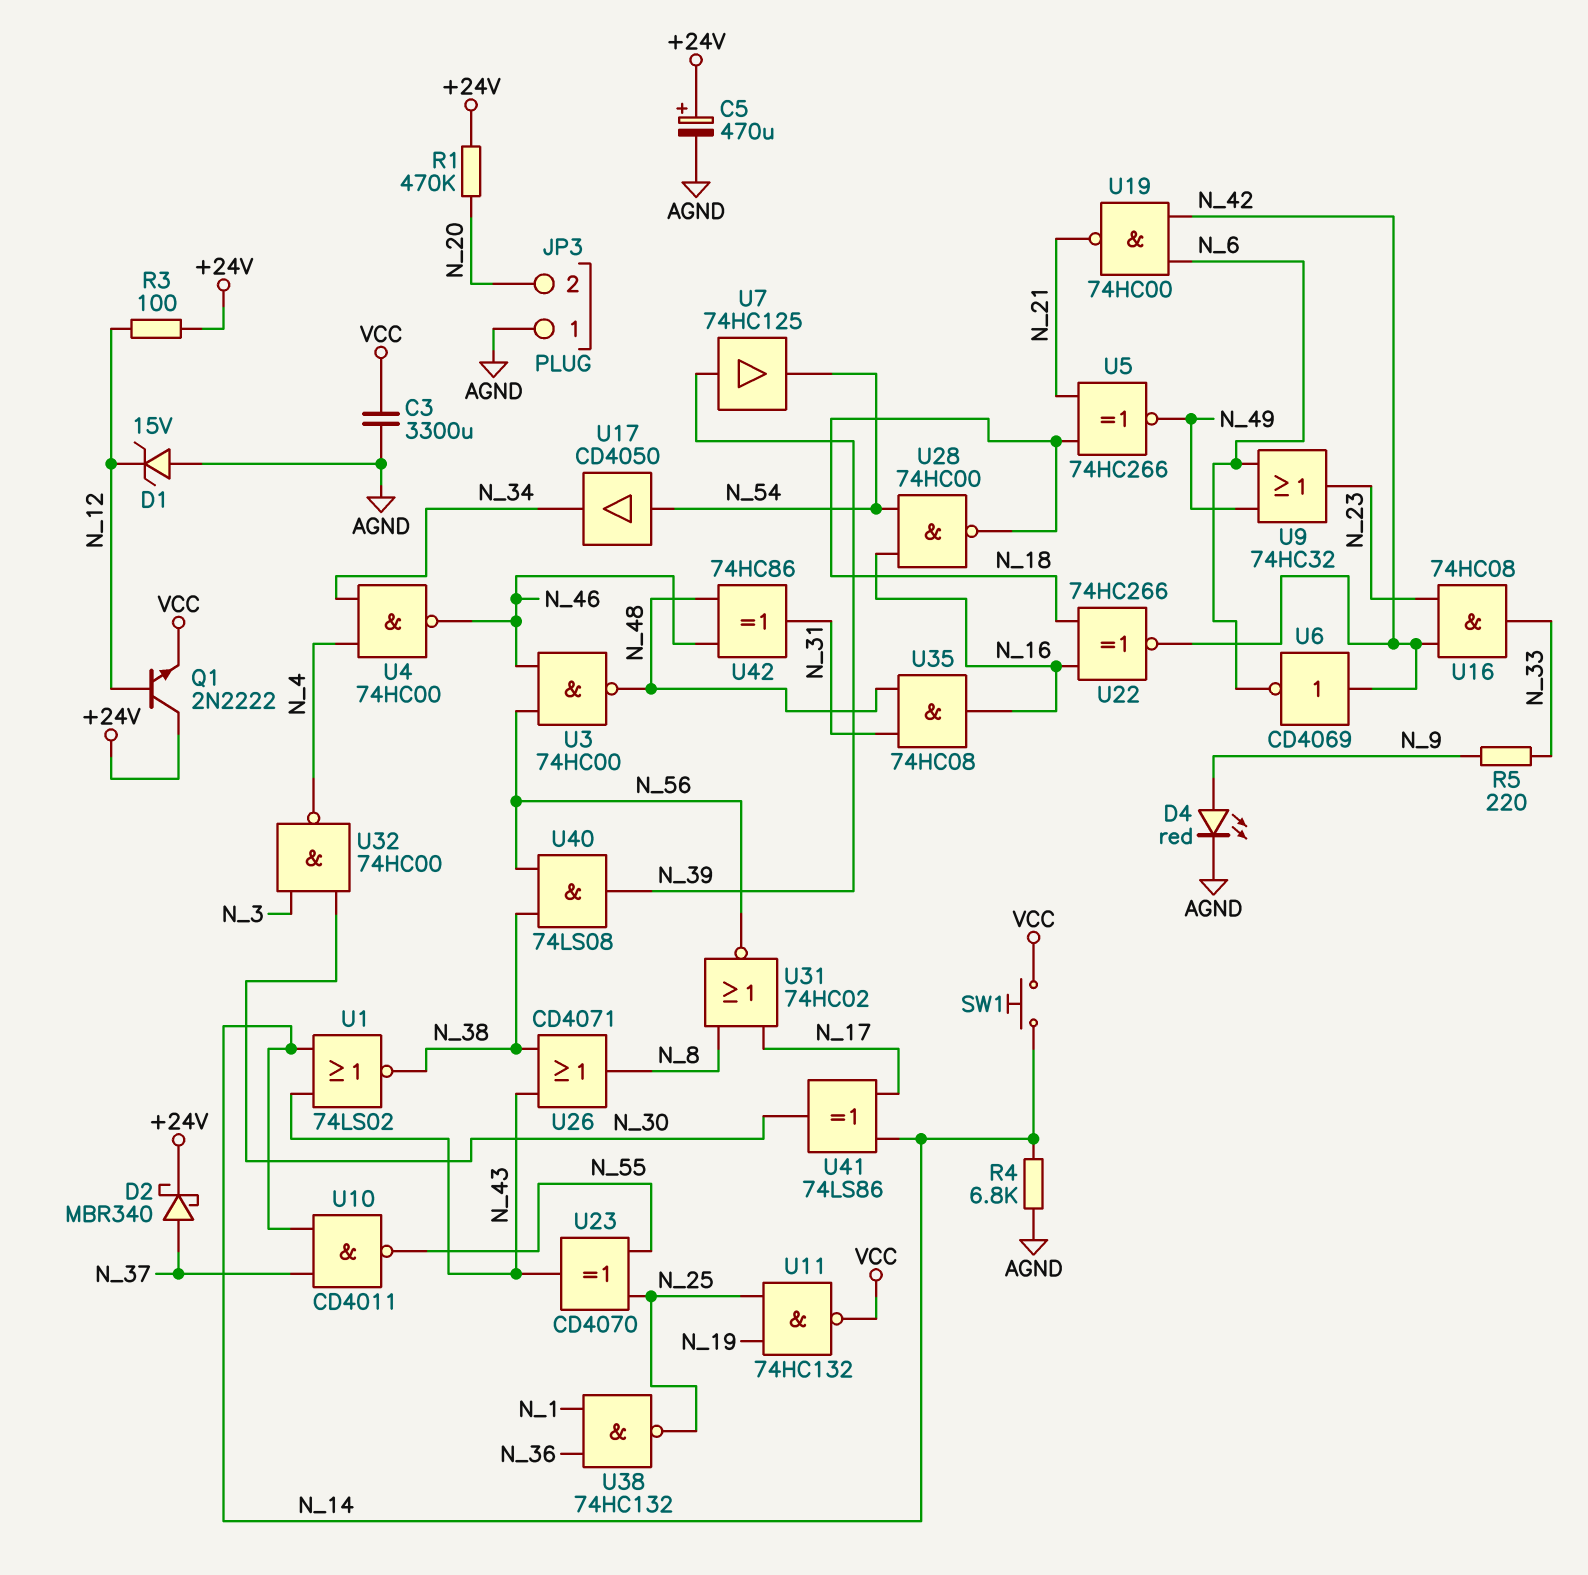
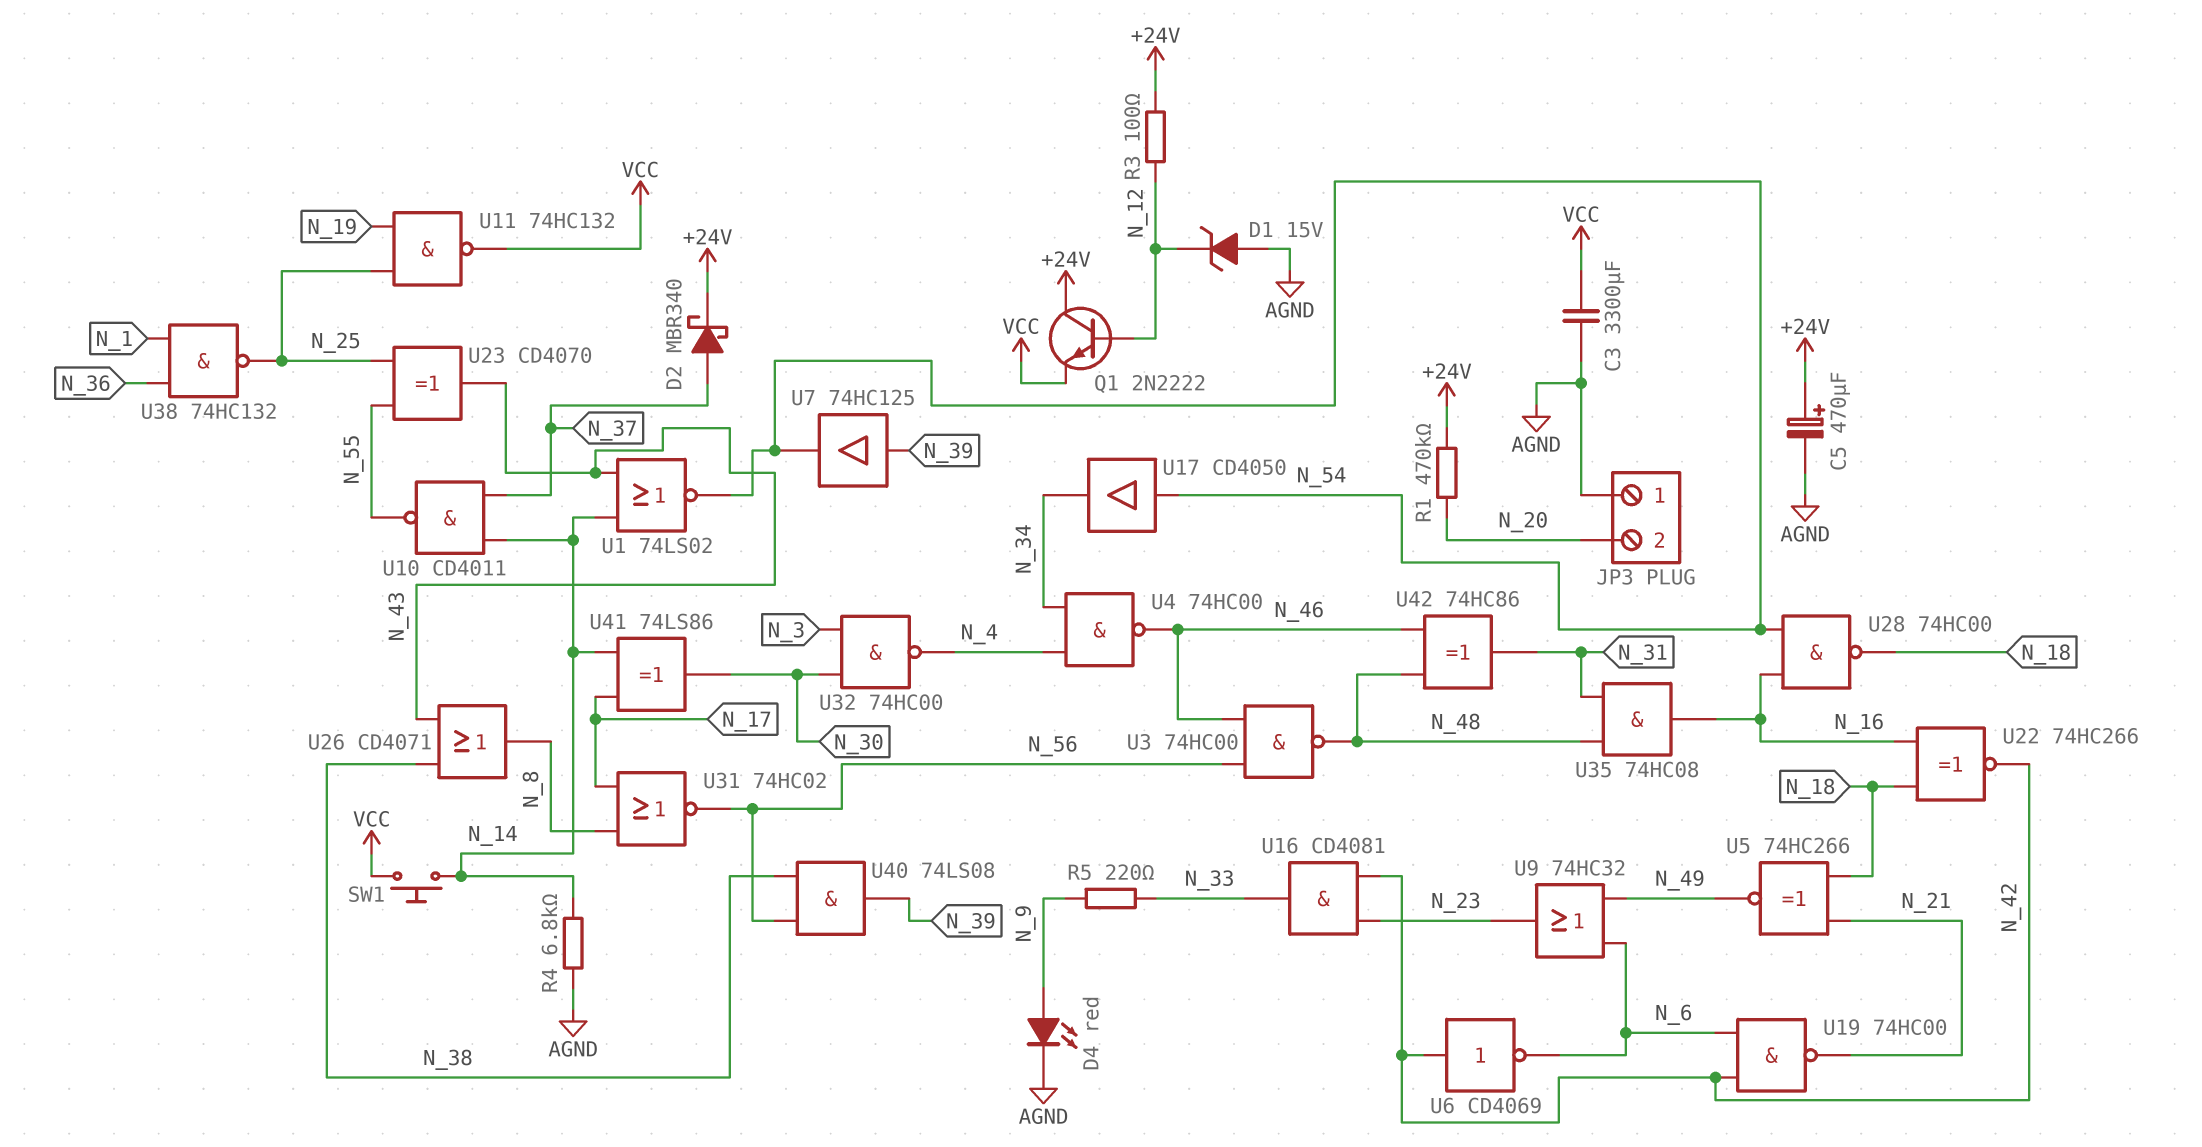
U1: NOR 74LS02 (in N_14, in N_43, out N_38) -> NOR 74LS02 (in N_14, in N_43, out N_54)
U16: AND 74HC08 (in N_23, in N_42, out N_33) -> AND CD4081 (in N_23, in N_42, out N_33)

